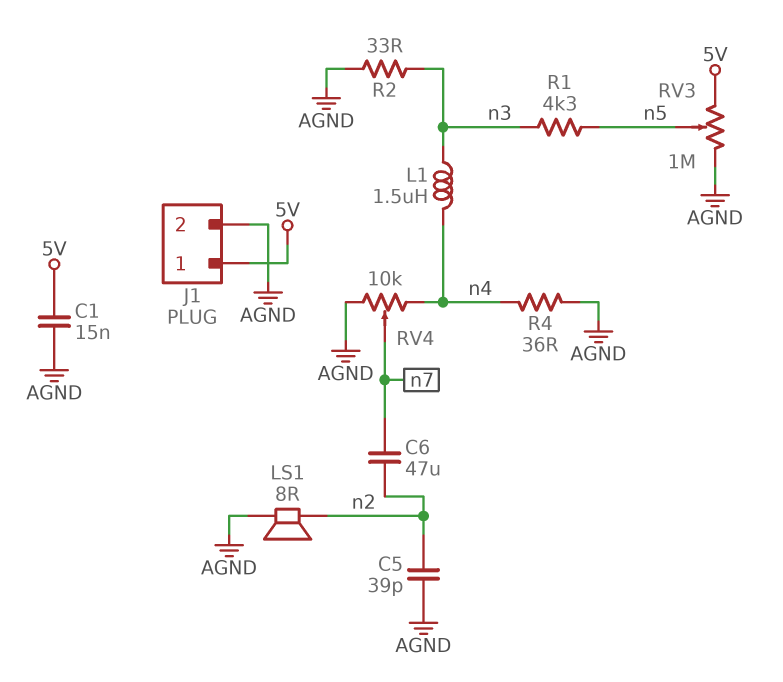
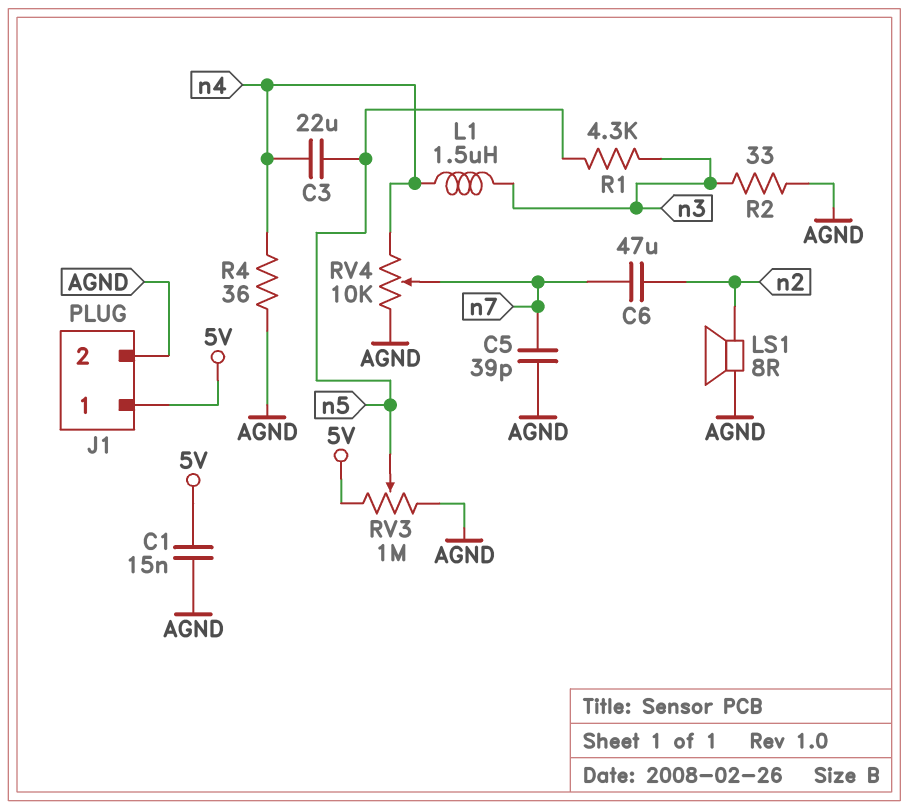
C3: none -> 22uF (n4, n5)
C5: 39pF (AGND, n2) -> 39pF (AGND, n7)

